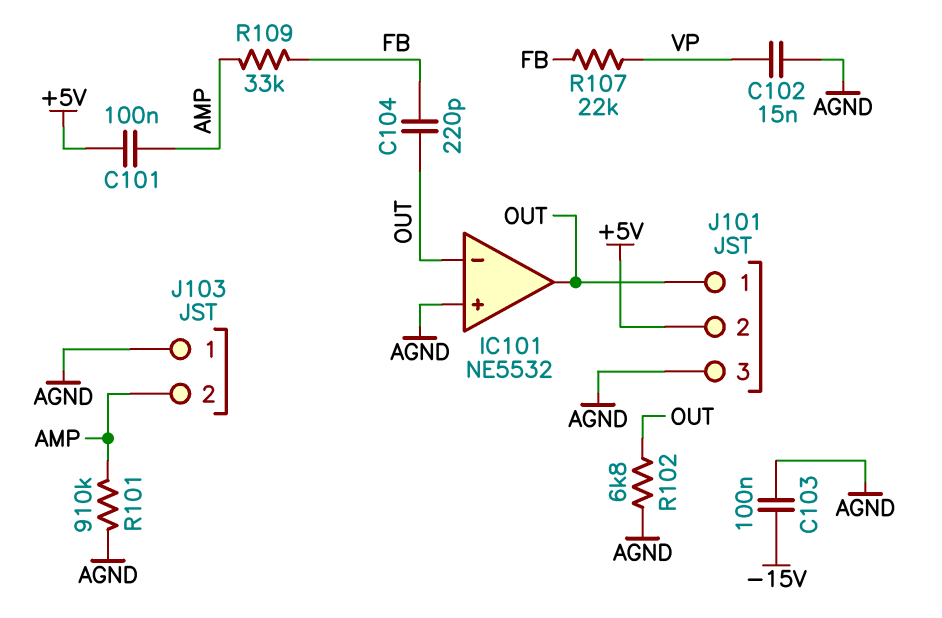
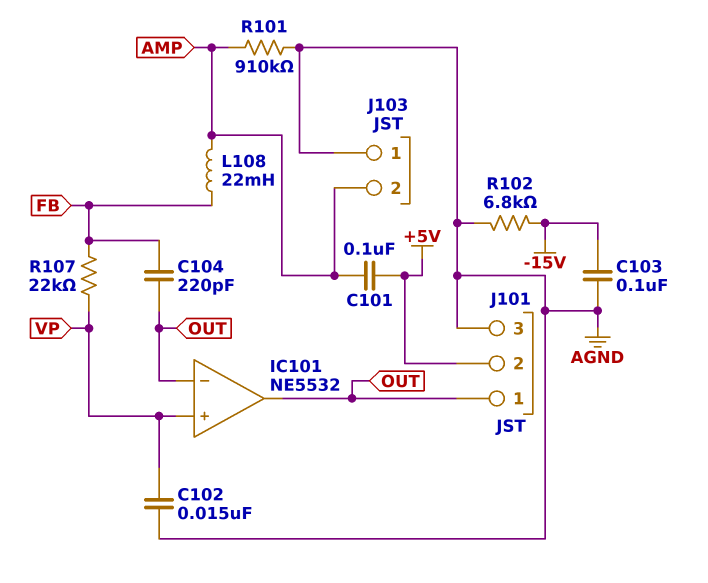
IC101 pin in+: AGND -> VP
L108: none -> 22mH (AMP, FB)
R102: 6.8k (AGND, OUT) -> 6.8k (-15V, AGND)
R109: 33k (AMP, FB) -> none

